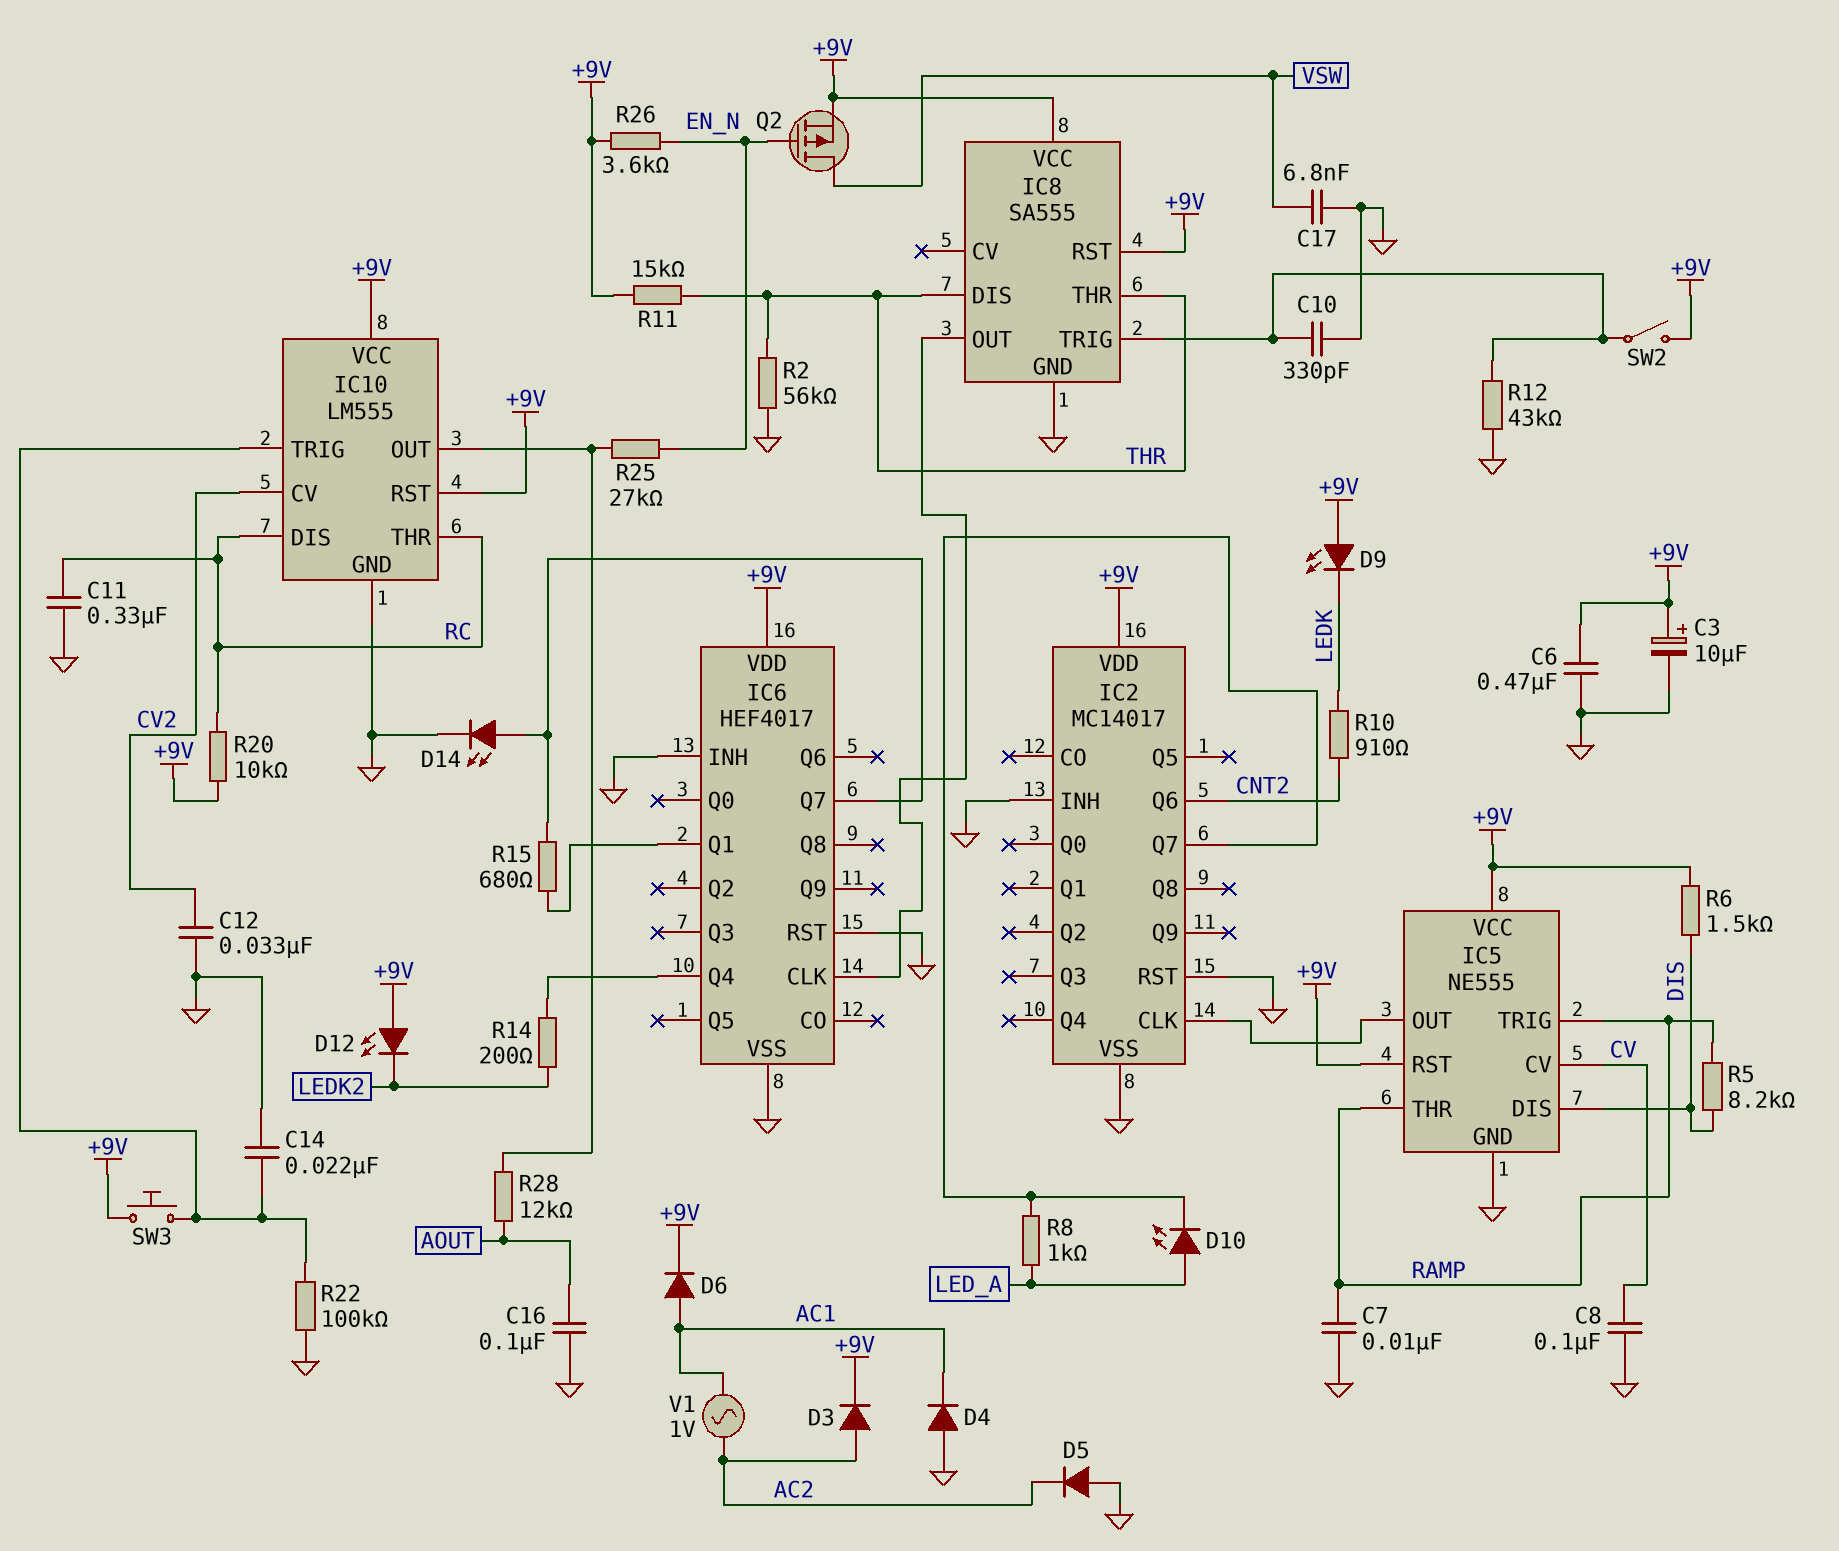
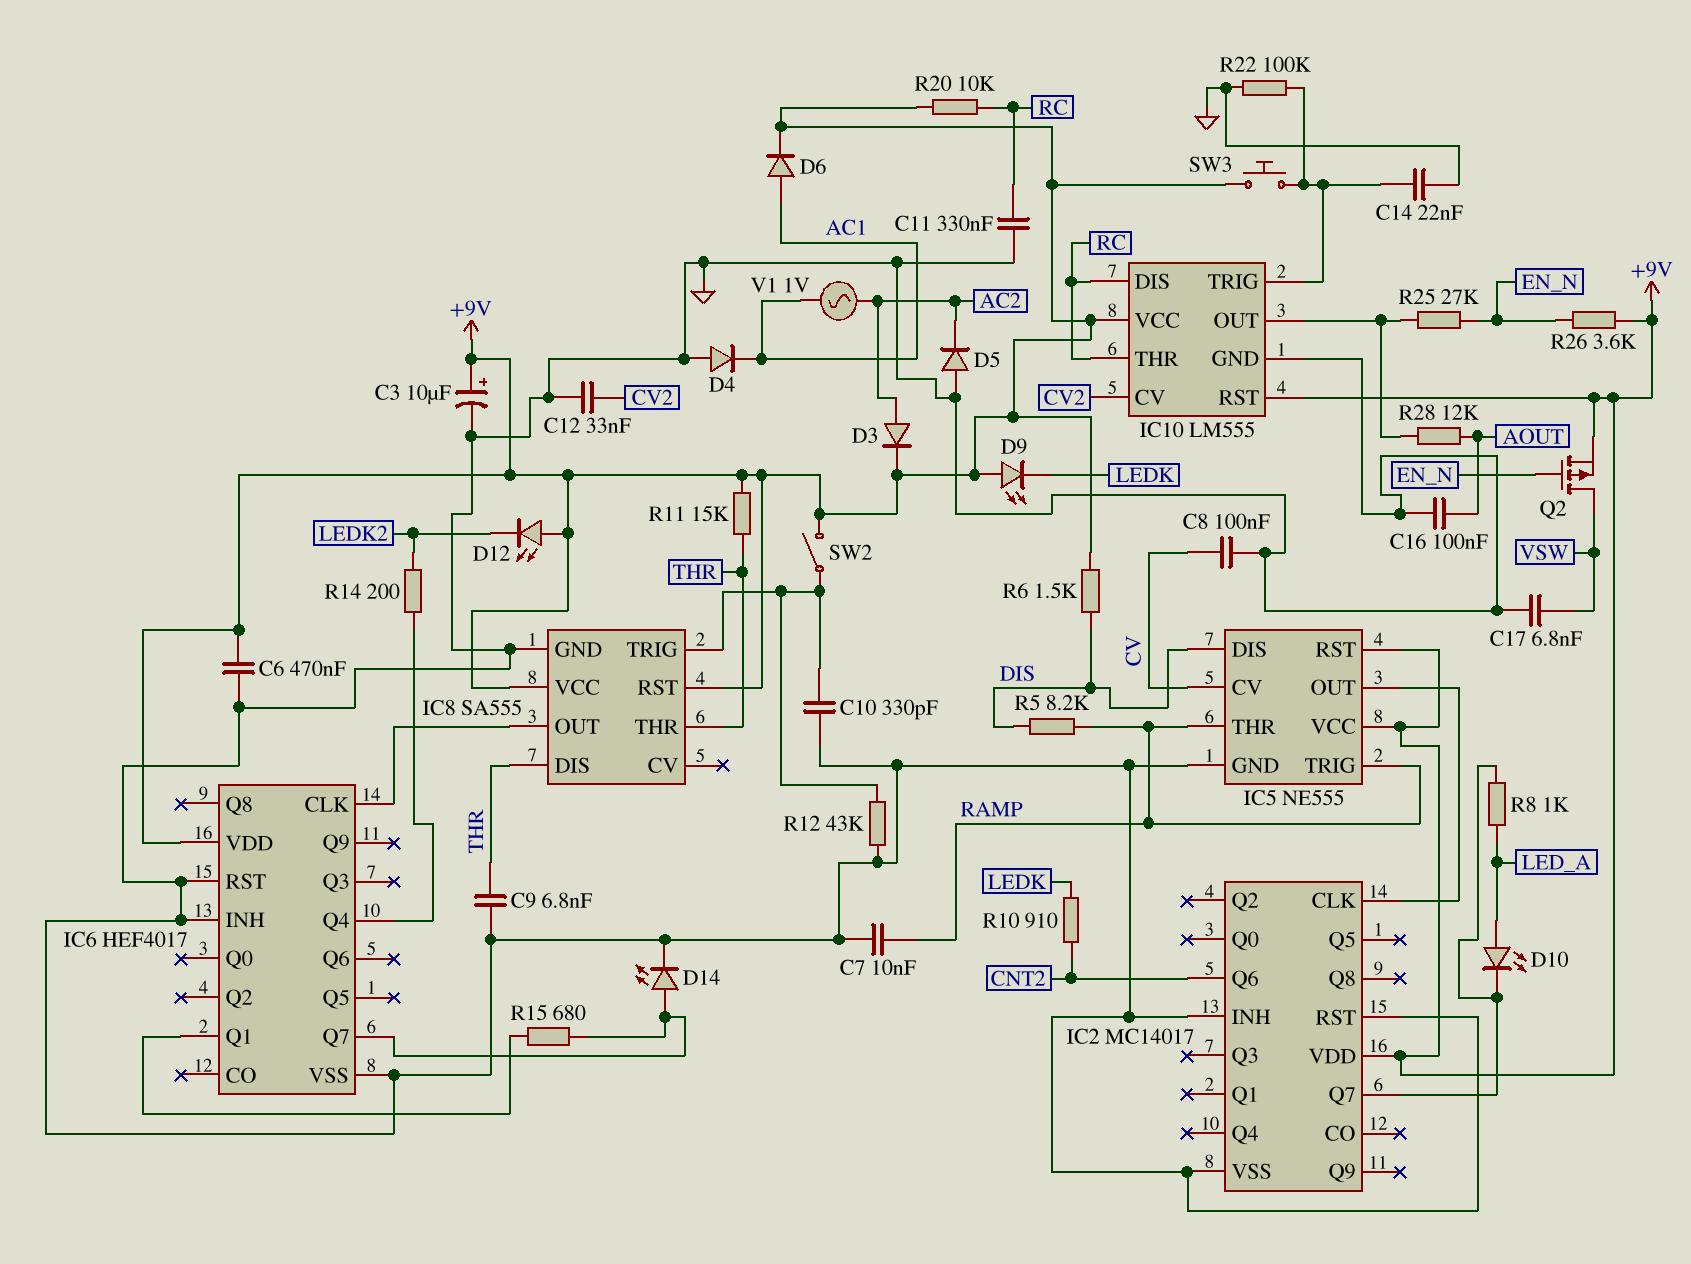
C9: none -> 6.8nF (GND, THR)
R2: 56k (GND, THR) -> none

